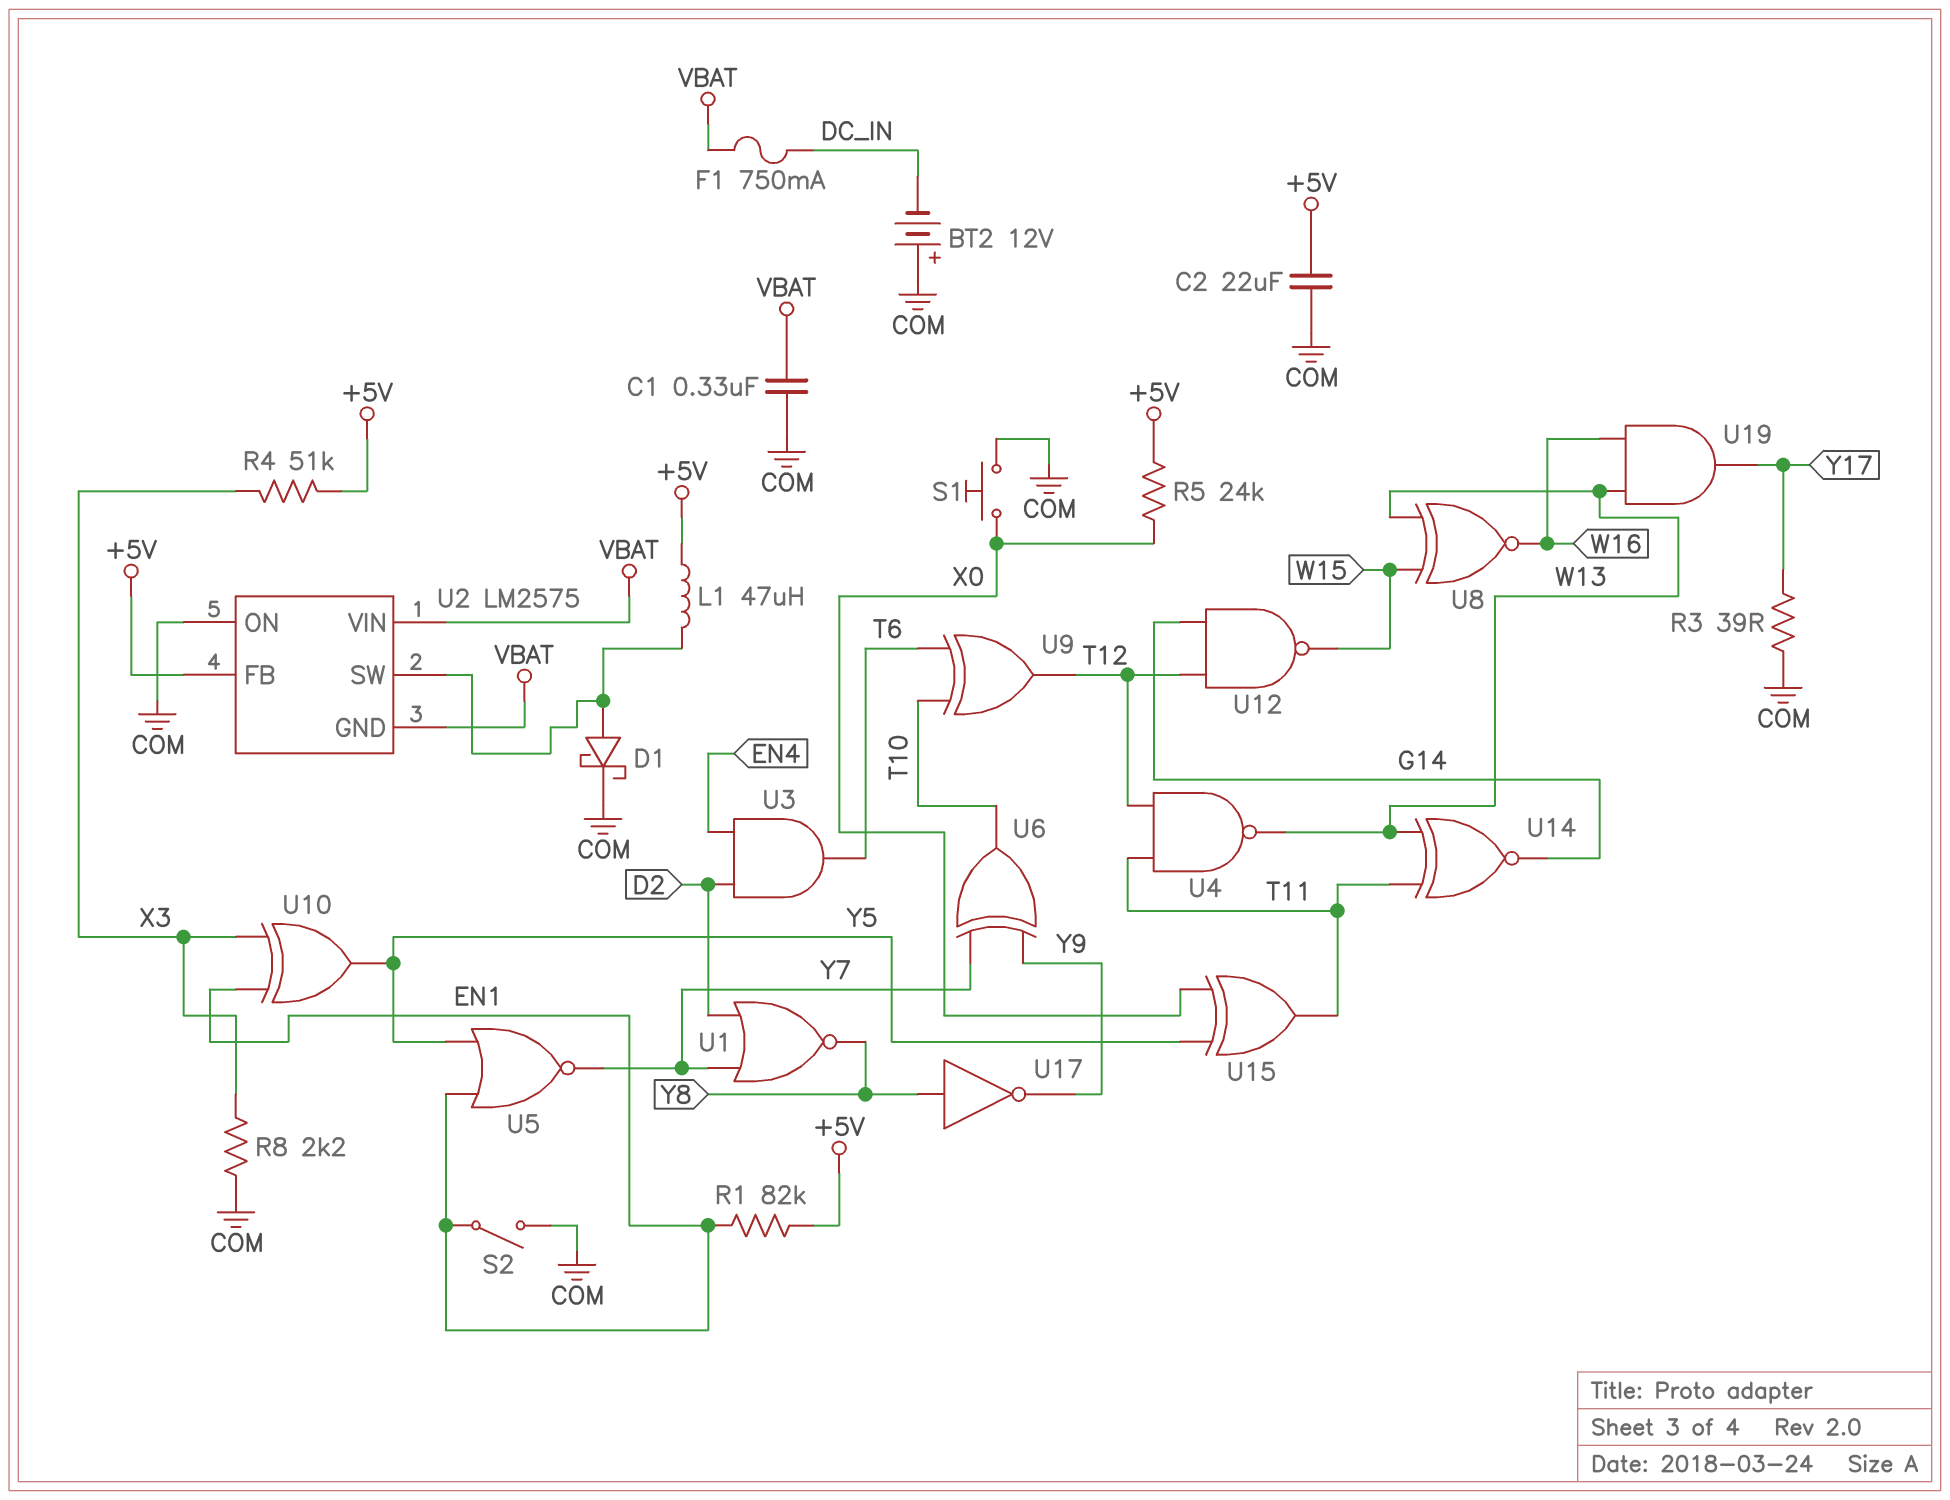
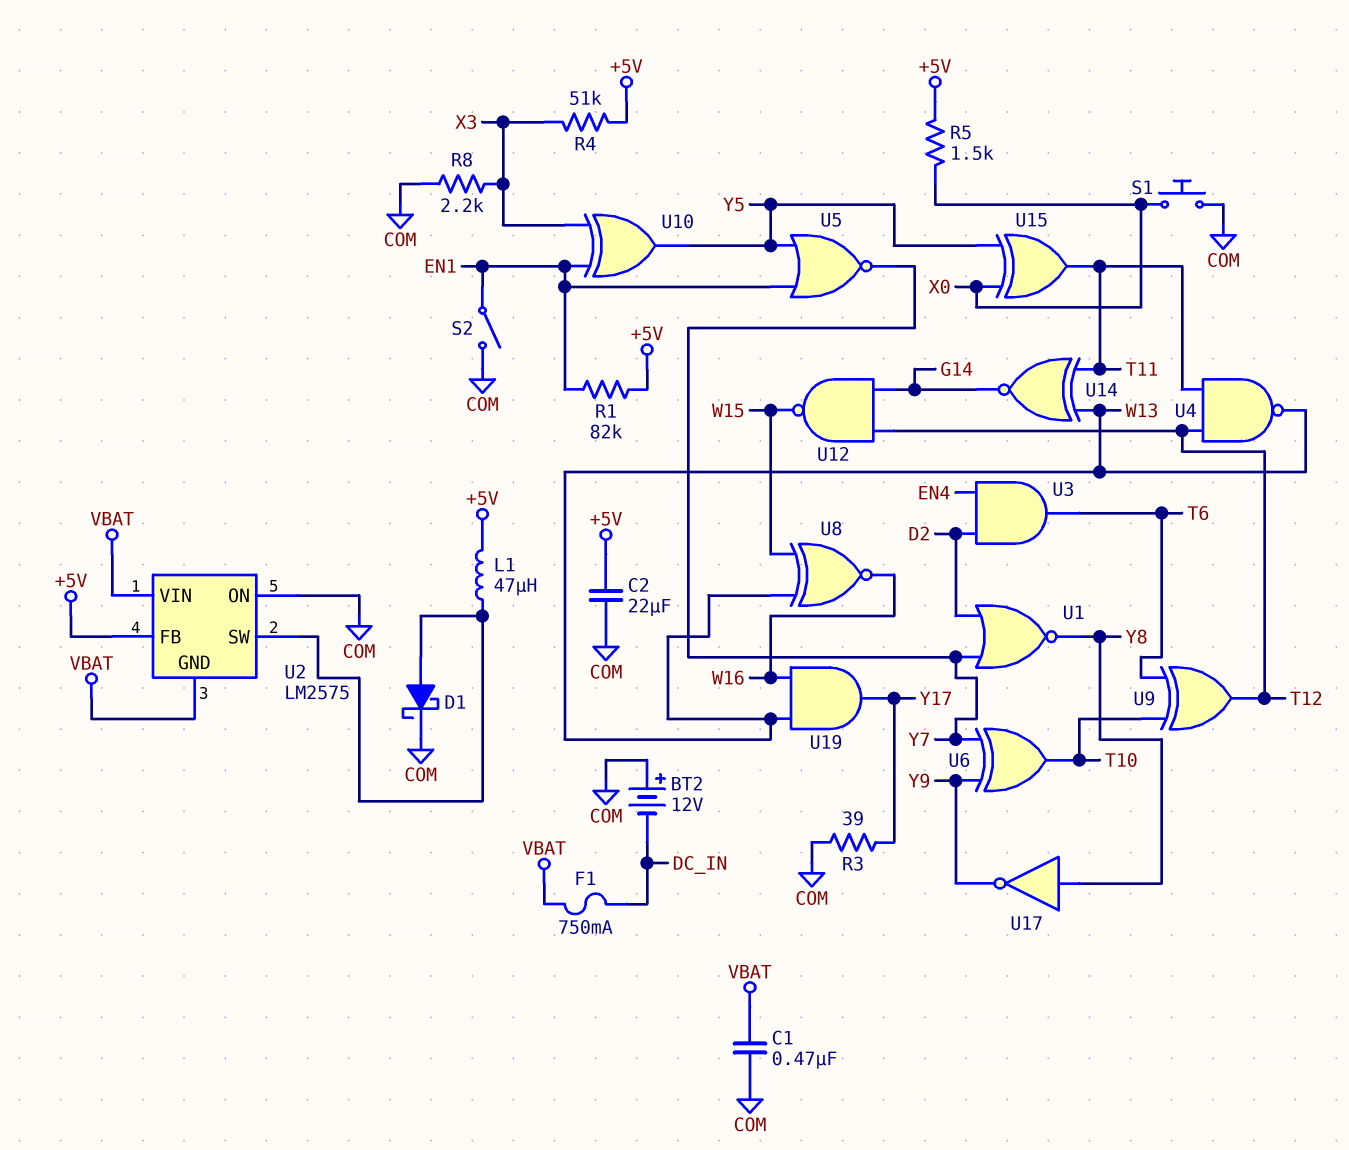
C1: 330nF (COM, VBAT) -> 470nF (COM, VBAT)
R5: 24k (+5V, X0) -> 1.5k (+5V, X0)

